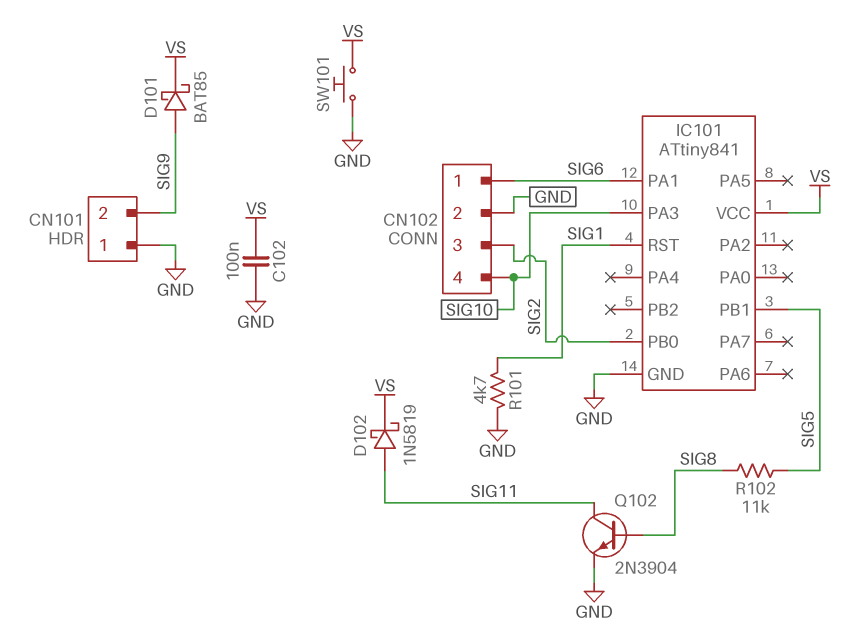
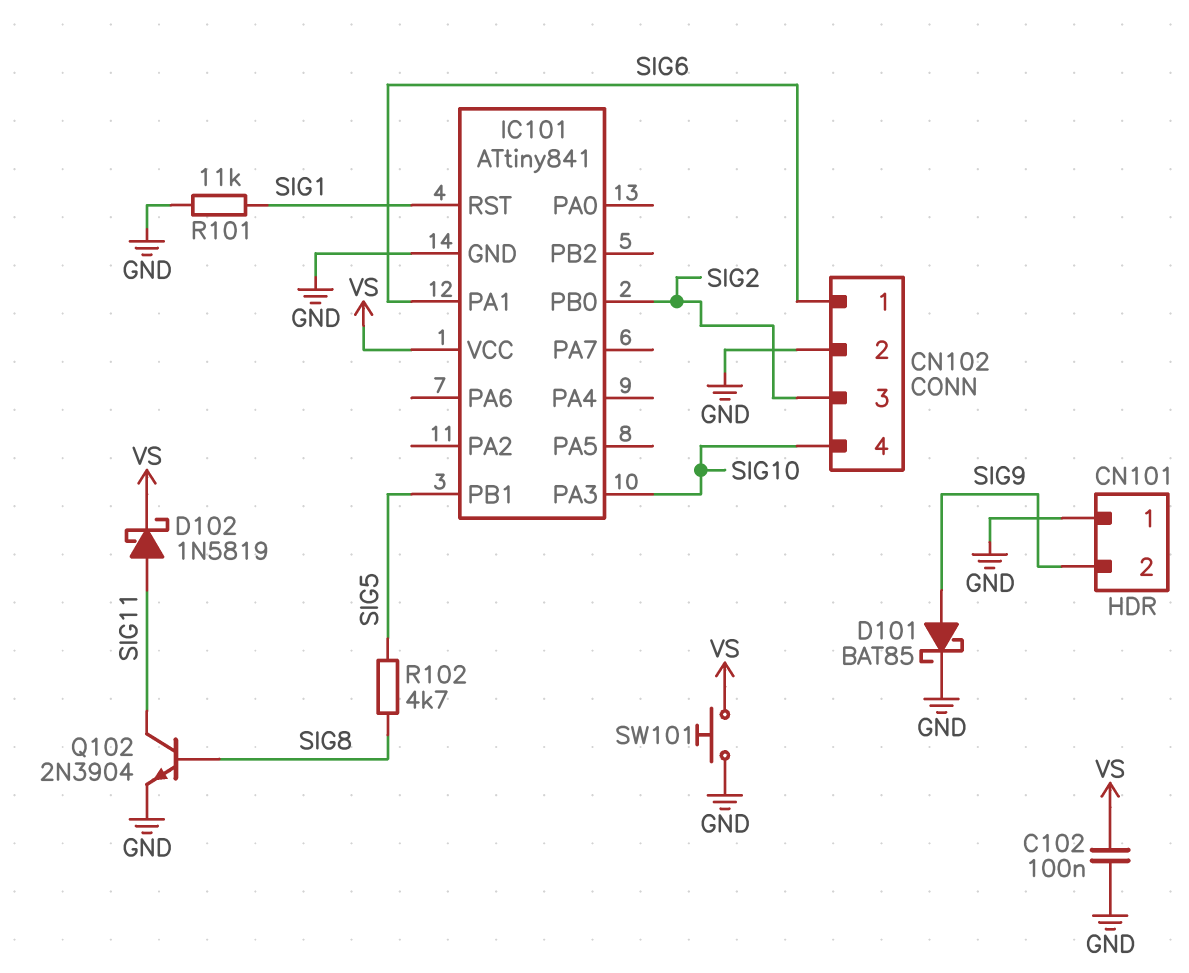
D101: schottky BAT85 (A SIG9, K VS) -> schottky BAT85 (A SIG9, K GND)
R101: 4.7k (GND, SIG1) -> 11k (GND, SIG1)
R102: 11k (SIG5, SIG8) -> 4.7k (SIG5, SIG8)

